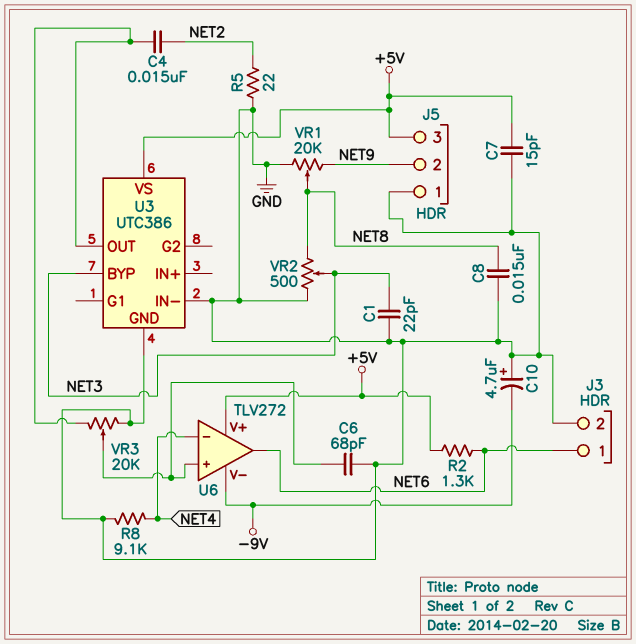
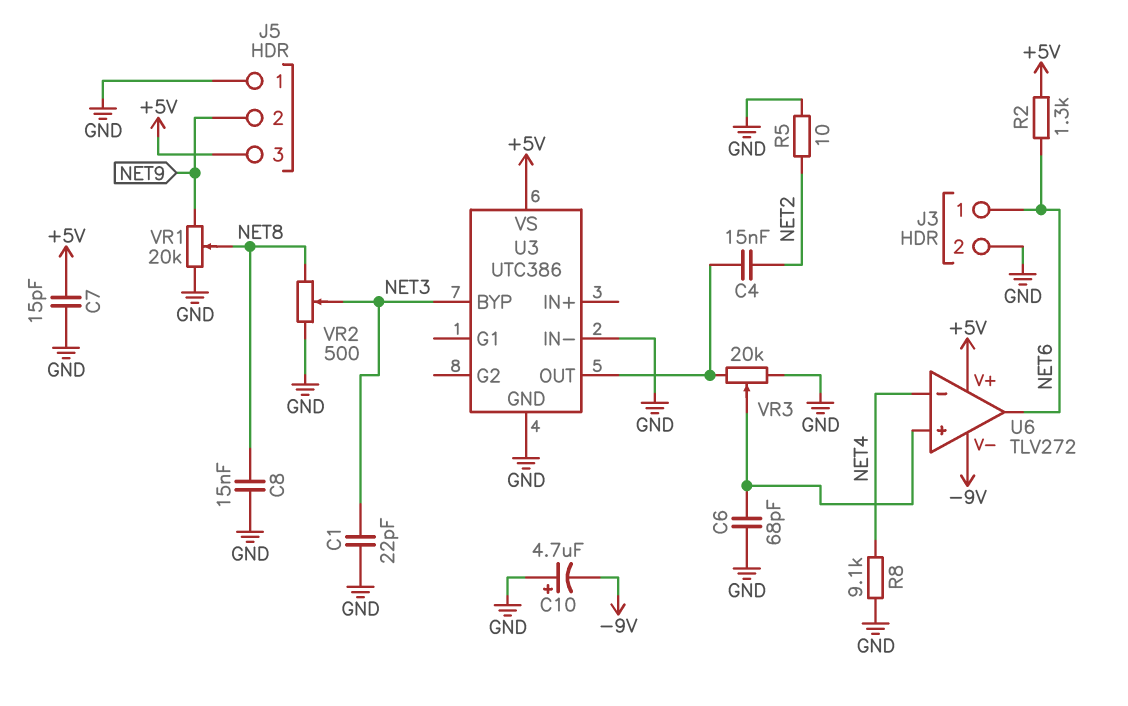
R5: 22 (GND, NET2) -> 10 (GND, NET2)

